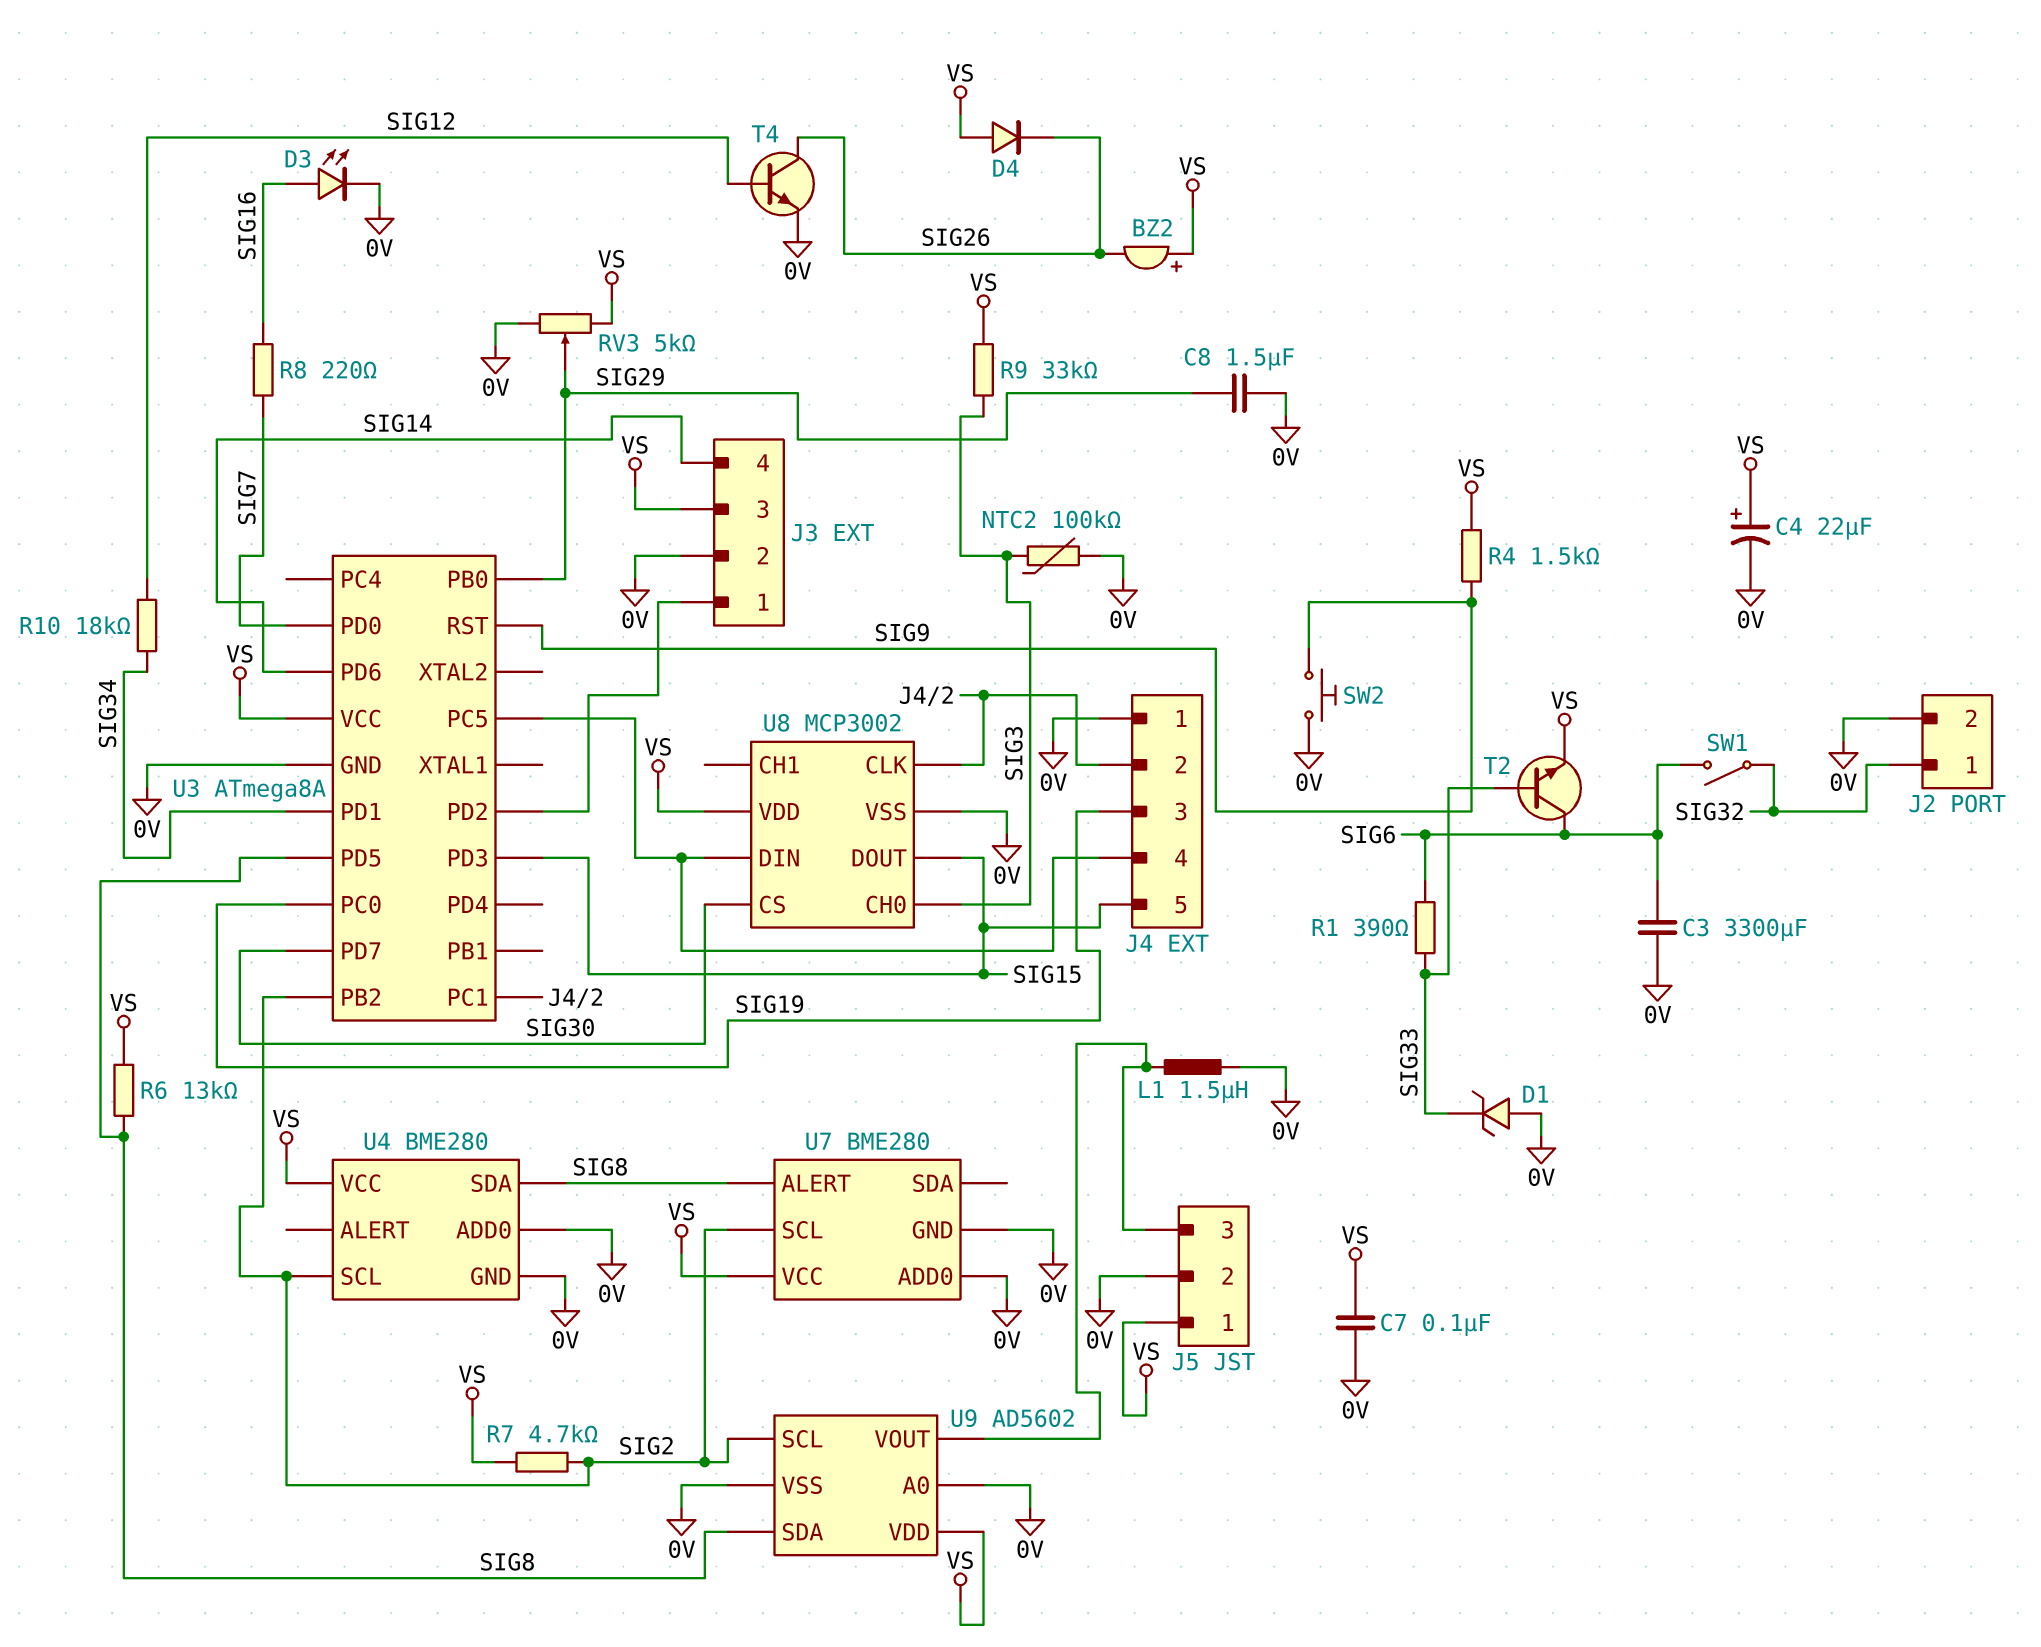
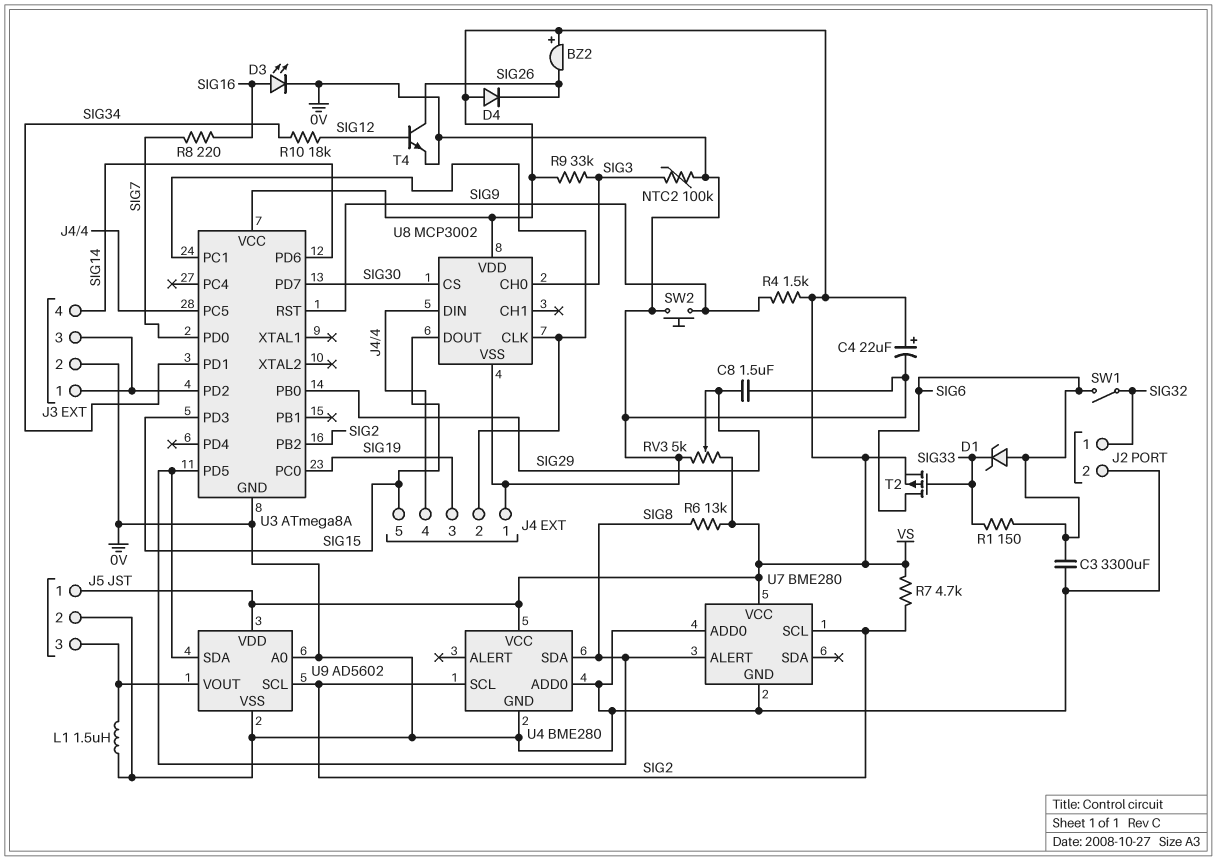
C7: 100nF (0V, VS) -> none
D1: zener (A 0V, K SIG33) -> zener (A SIG6, K SIG33)
J3 pin 3: VS -> J3/1
R1: 390 (SIG6, SIG33) -> 150 (SIG6, SIG33)
T2: NPN (B SIG33, C SIG6, E VS) -> PMOS (G SIG33, D SIG6, S VS)

